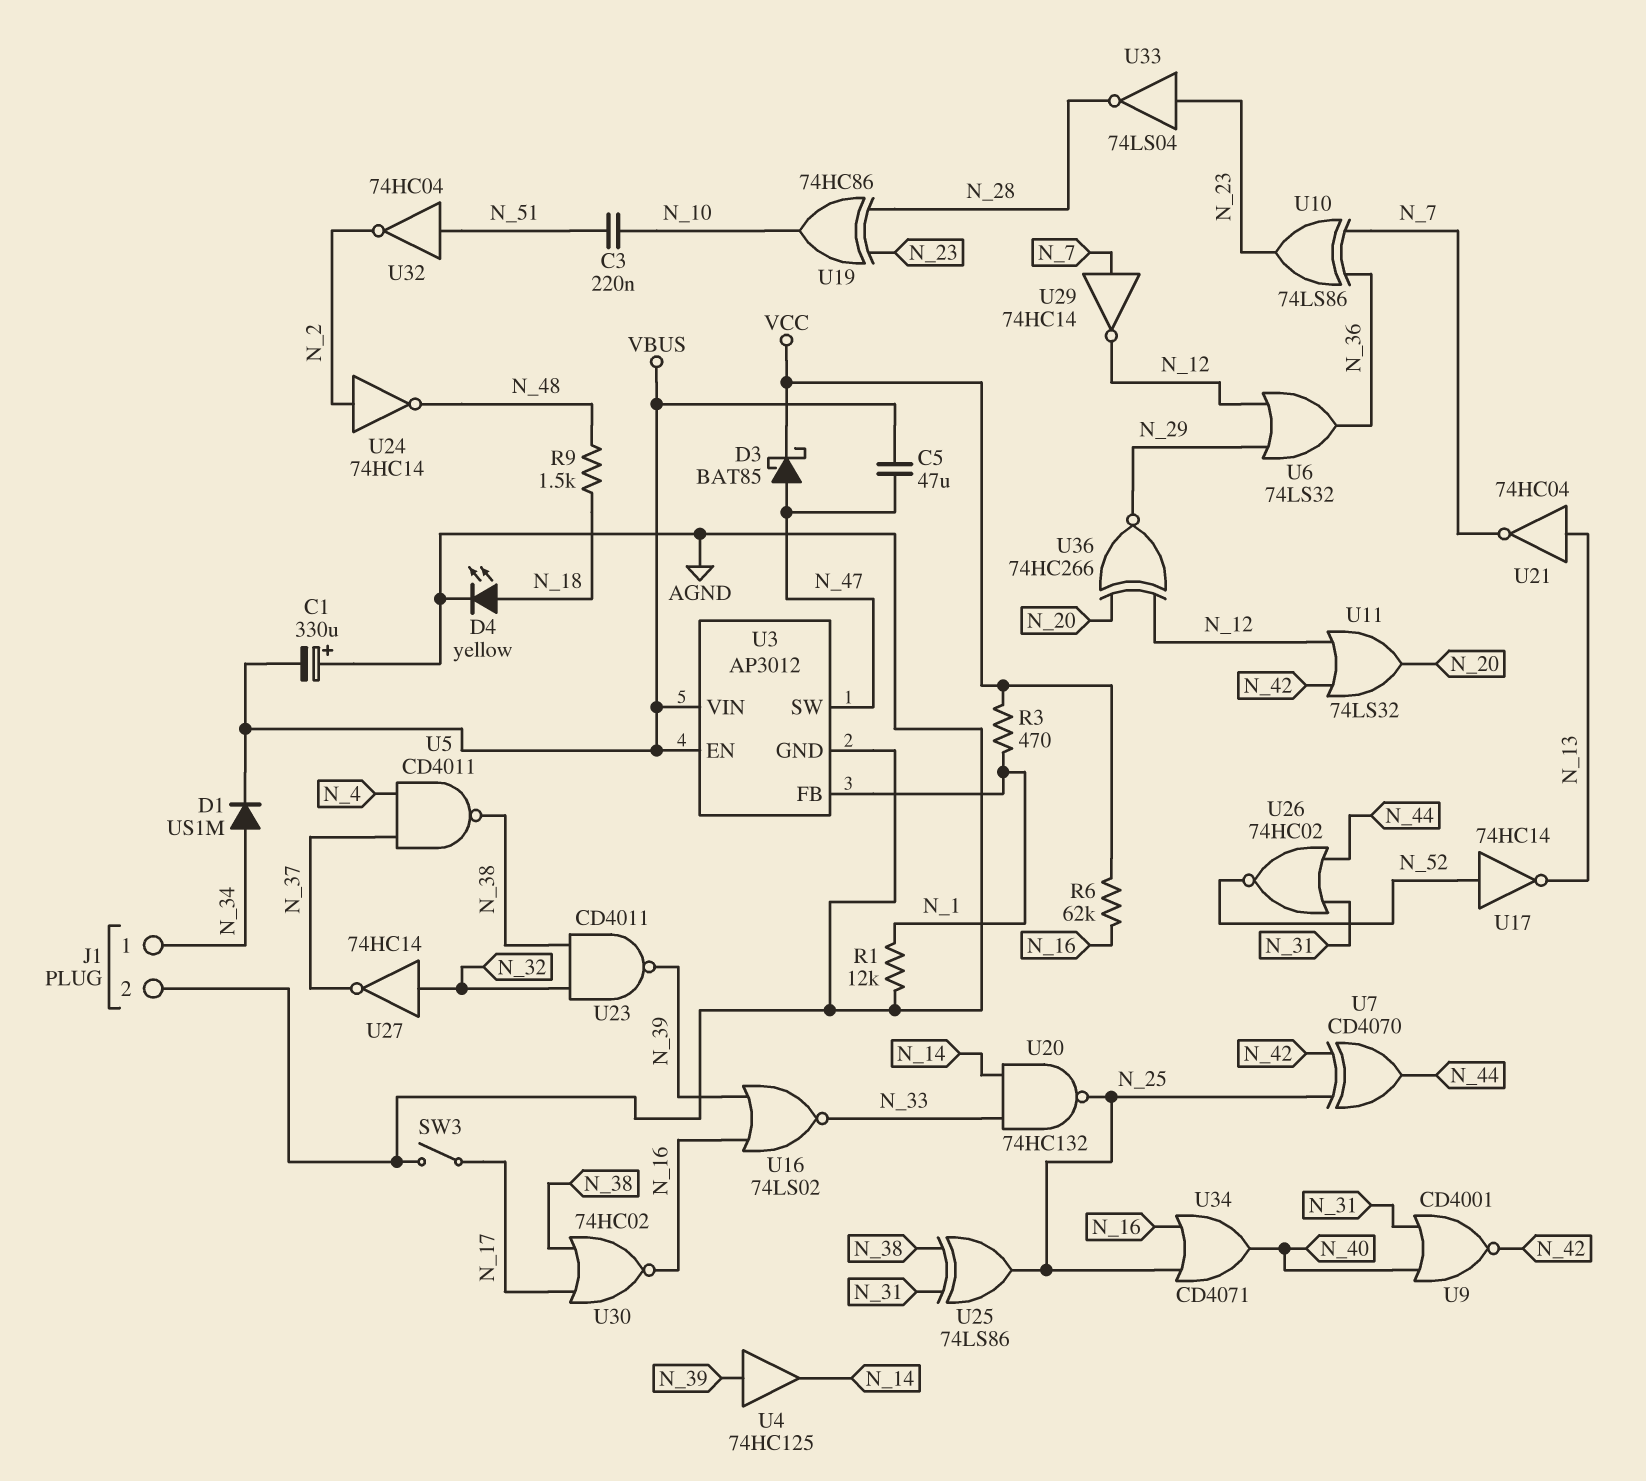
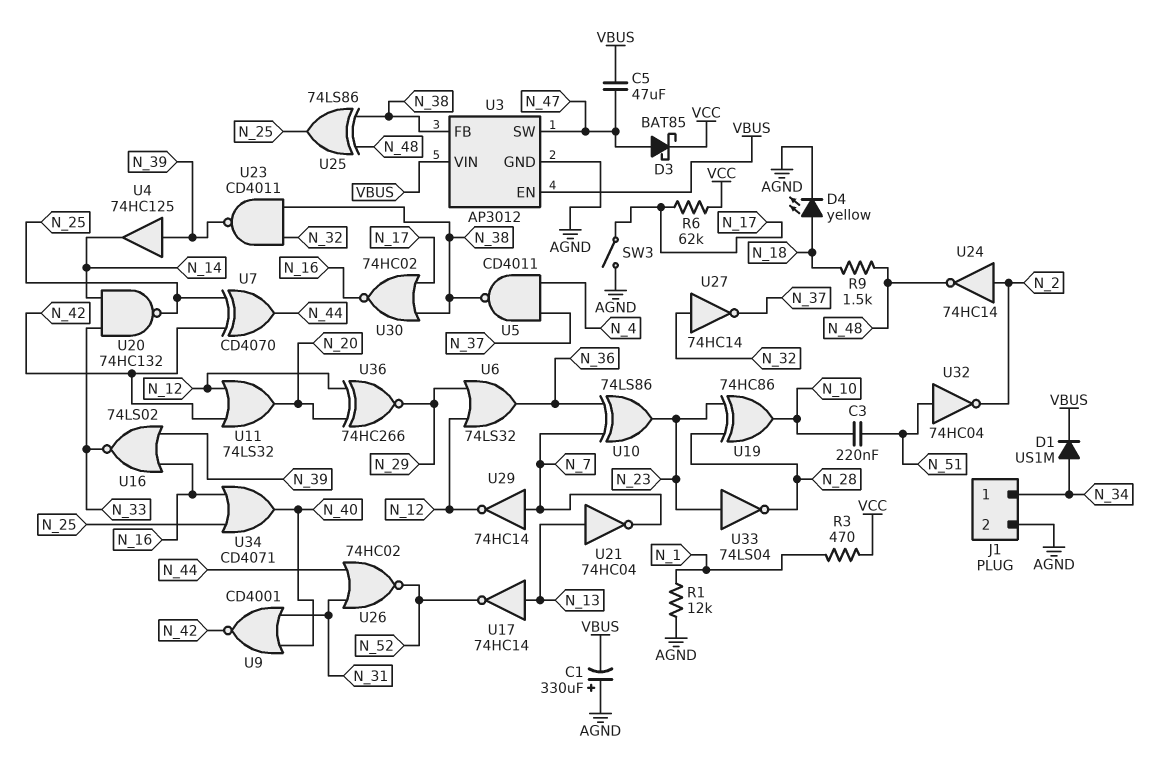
R6: 62k (N_16, VCC) -> 62k (N_17, VCC)
U3 pin FB: N_1 -> N_38
U17: NOT 74HC14 (in N_52, out N_13) -> NOT 74HC14 (in N_13, out N_52)
U25: XOR 74LS86 (in N_31, in N_38, out N_25) -> XOR 74LS86 (in N_38, in N_48, out N_25)

